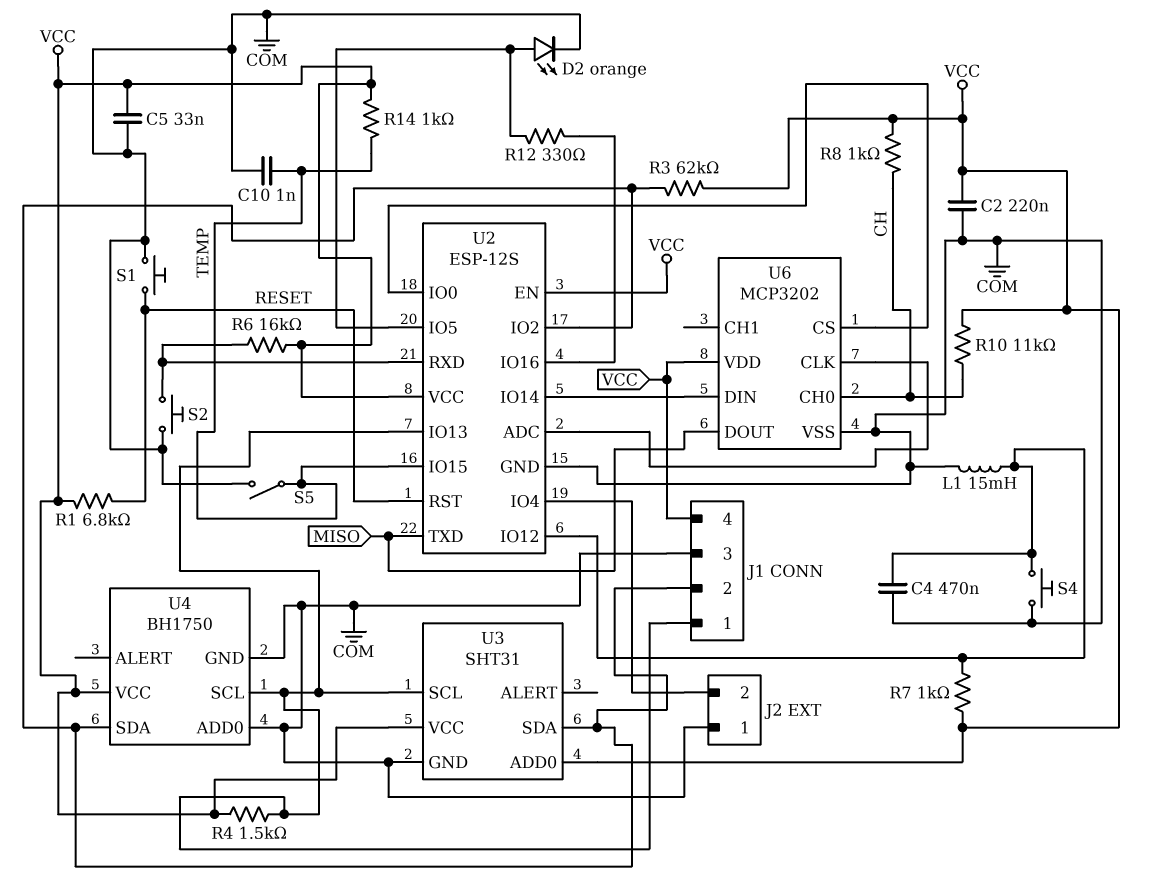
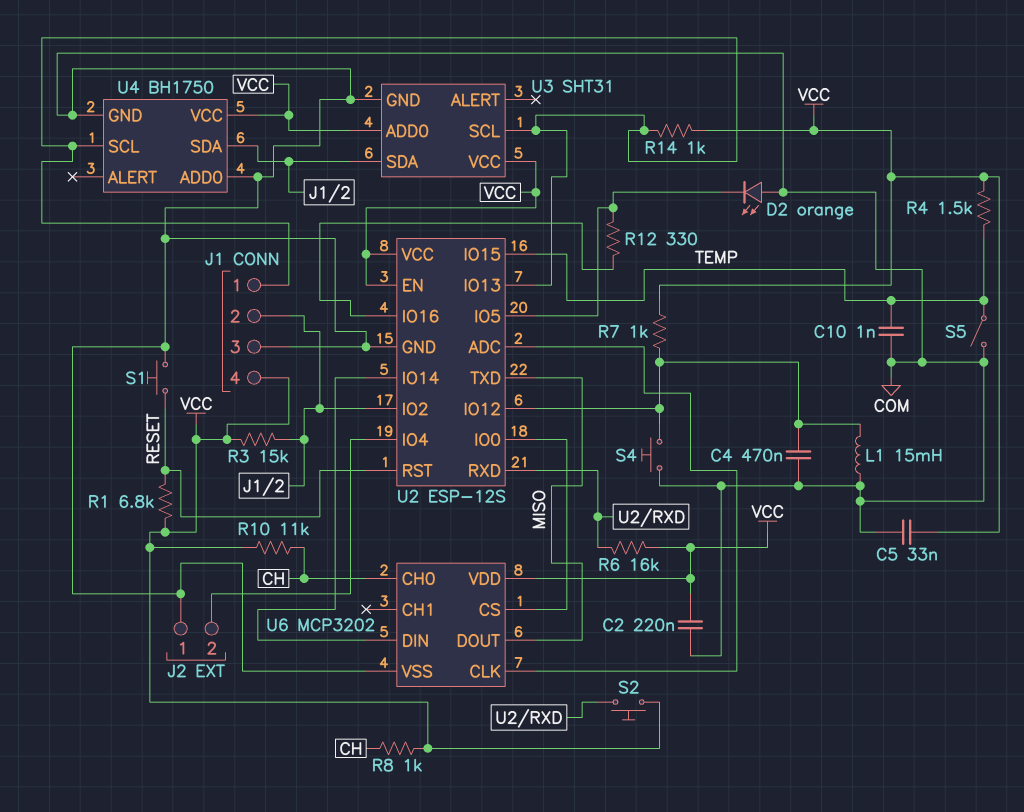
D2: LED orange (A U2/IO5, K COM) -> LED orange (A COM, K U2/IO5)
R3: 62k (J1/2, VCC) -> 15k (J1/2, VCC)
R4: 1.5k (J1/1, VCC) -> 1.5k (TEMP, VCC)
R14: 1k (TEMP, VCC) -> 1k (J1/1, VCC)
S2: button (COM, U2/RXD) -> button (U2/RXD, VCC)

